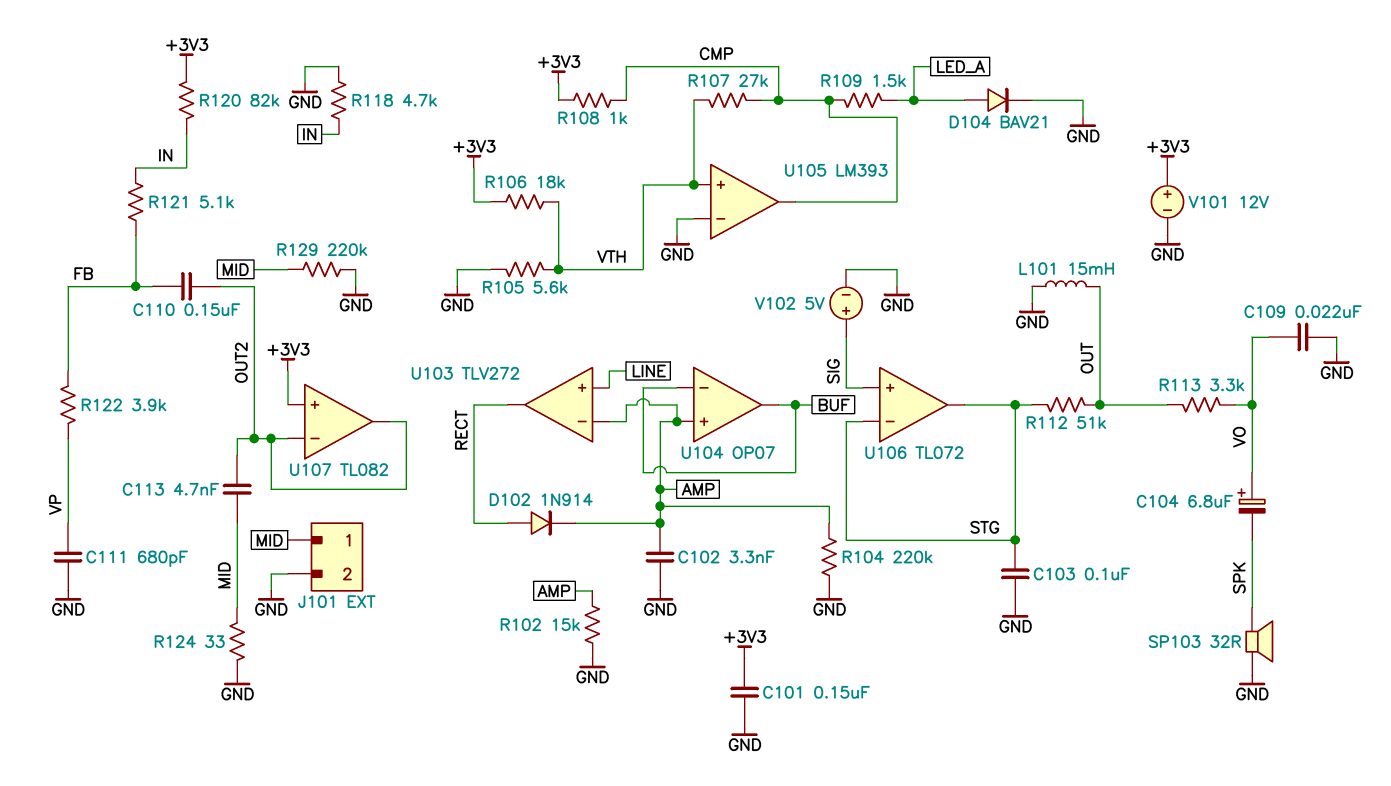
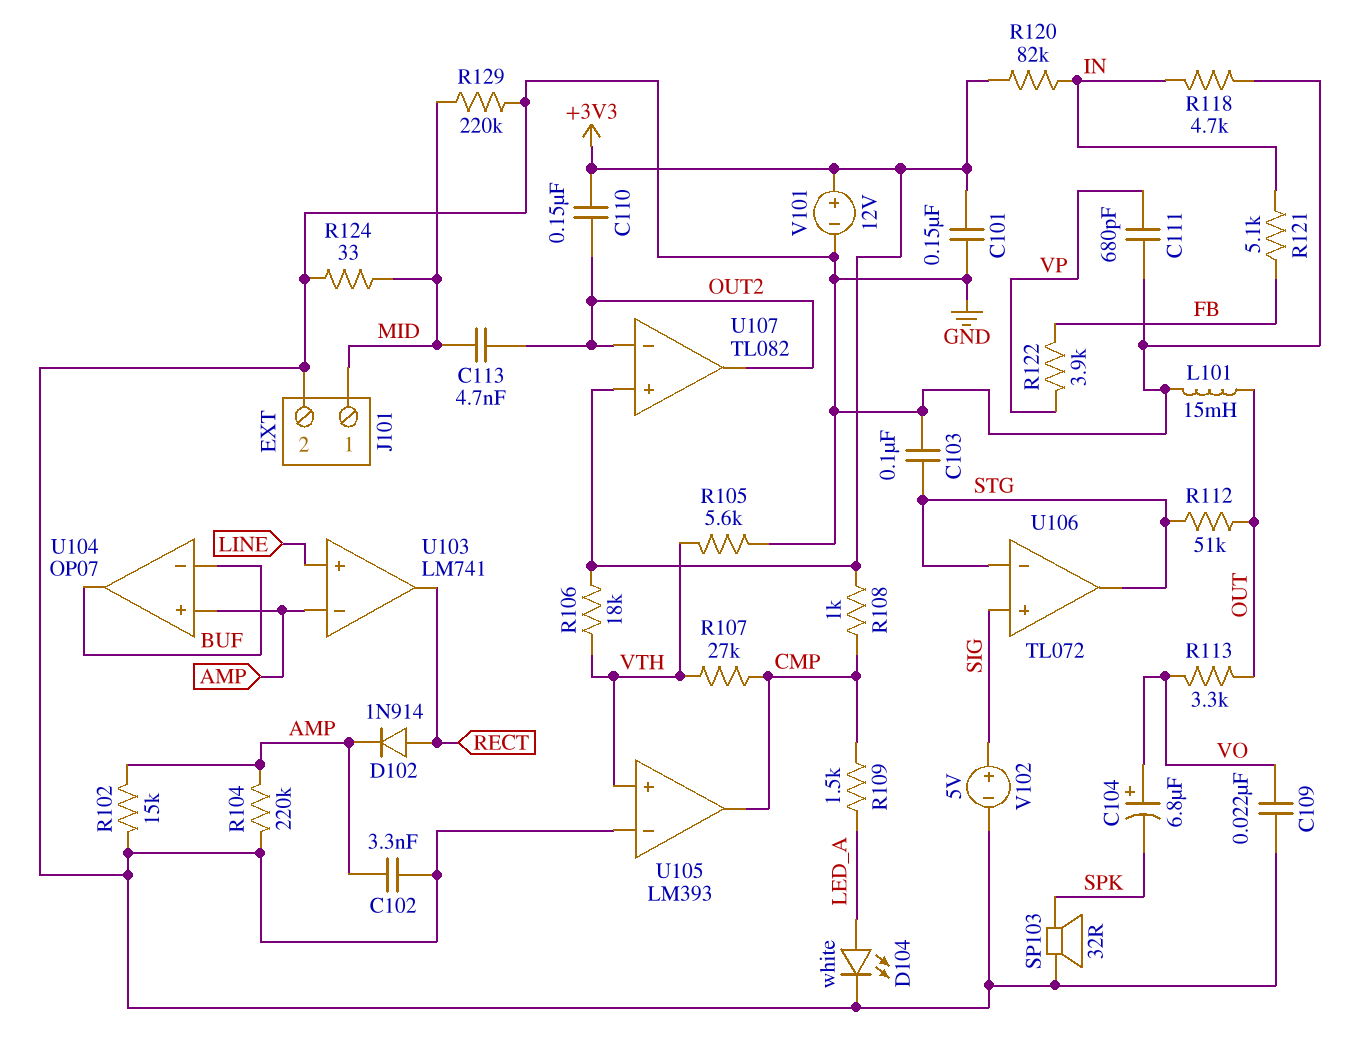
C110: 150nF (FB, OUT2) -> 150nF (+3V3, OUT2)
D104: diode BAV21 (A LED_A, K GND) -> LED white (A LED_A, K GND)
U103: TLV272 -> LM741

